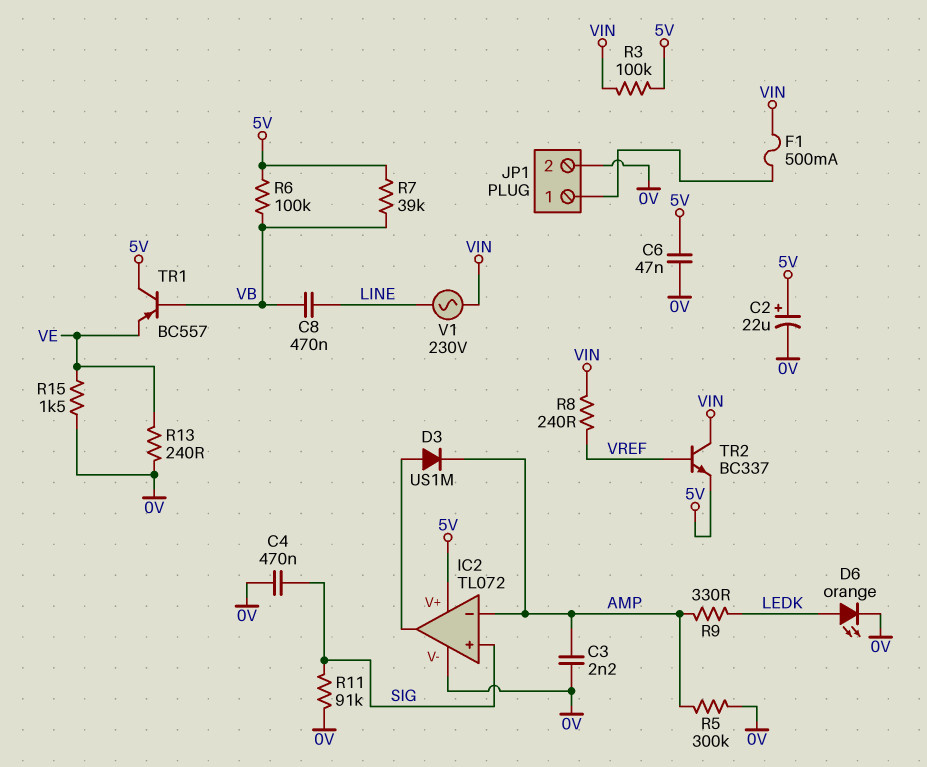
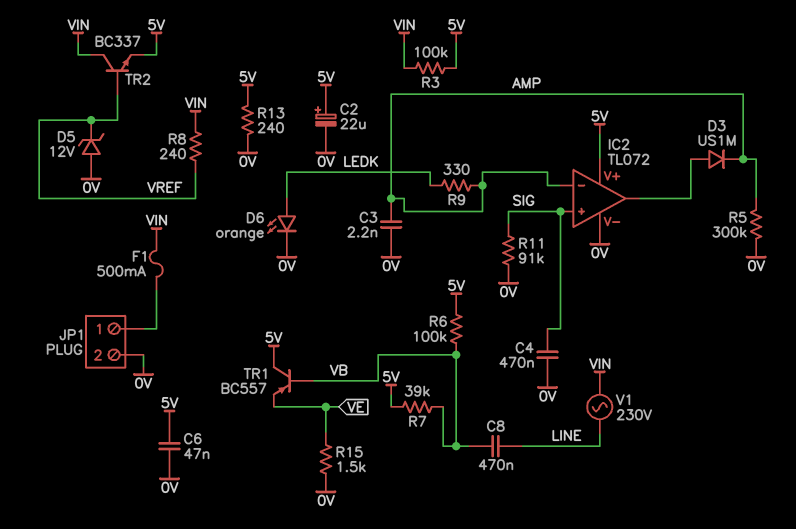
D5: none -> zener 12V (A 0V, K VREF)
R13: 240 (0V, VE) -> 240 (0V, 5V)

